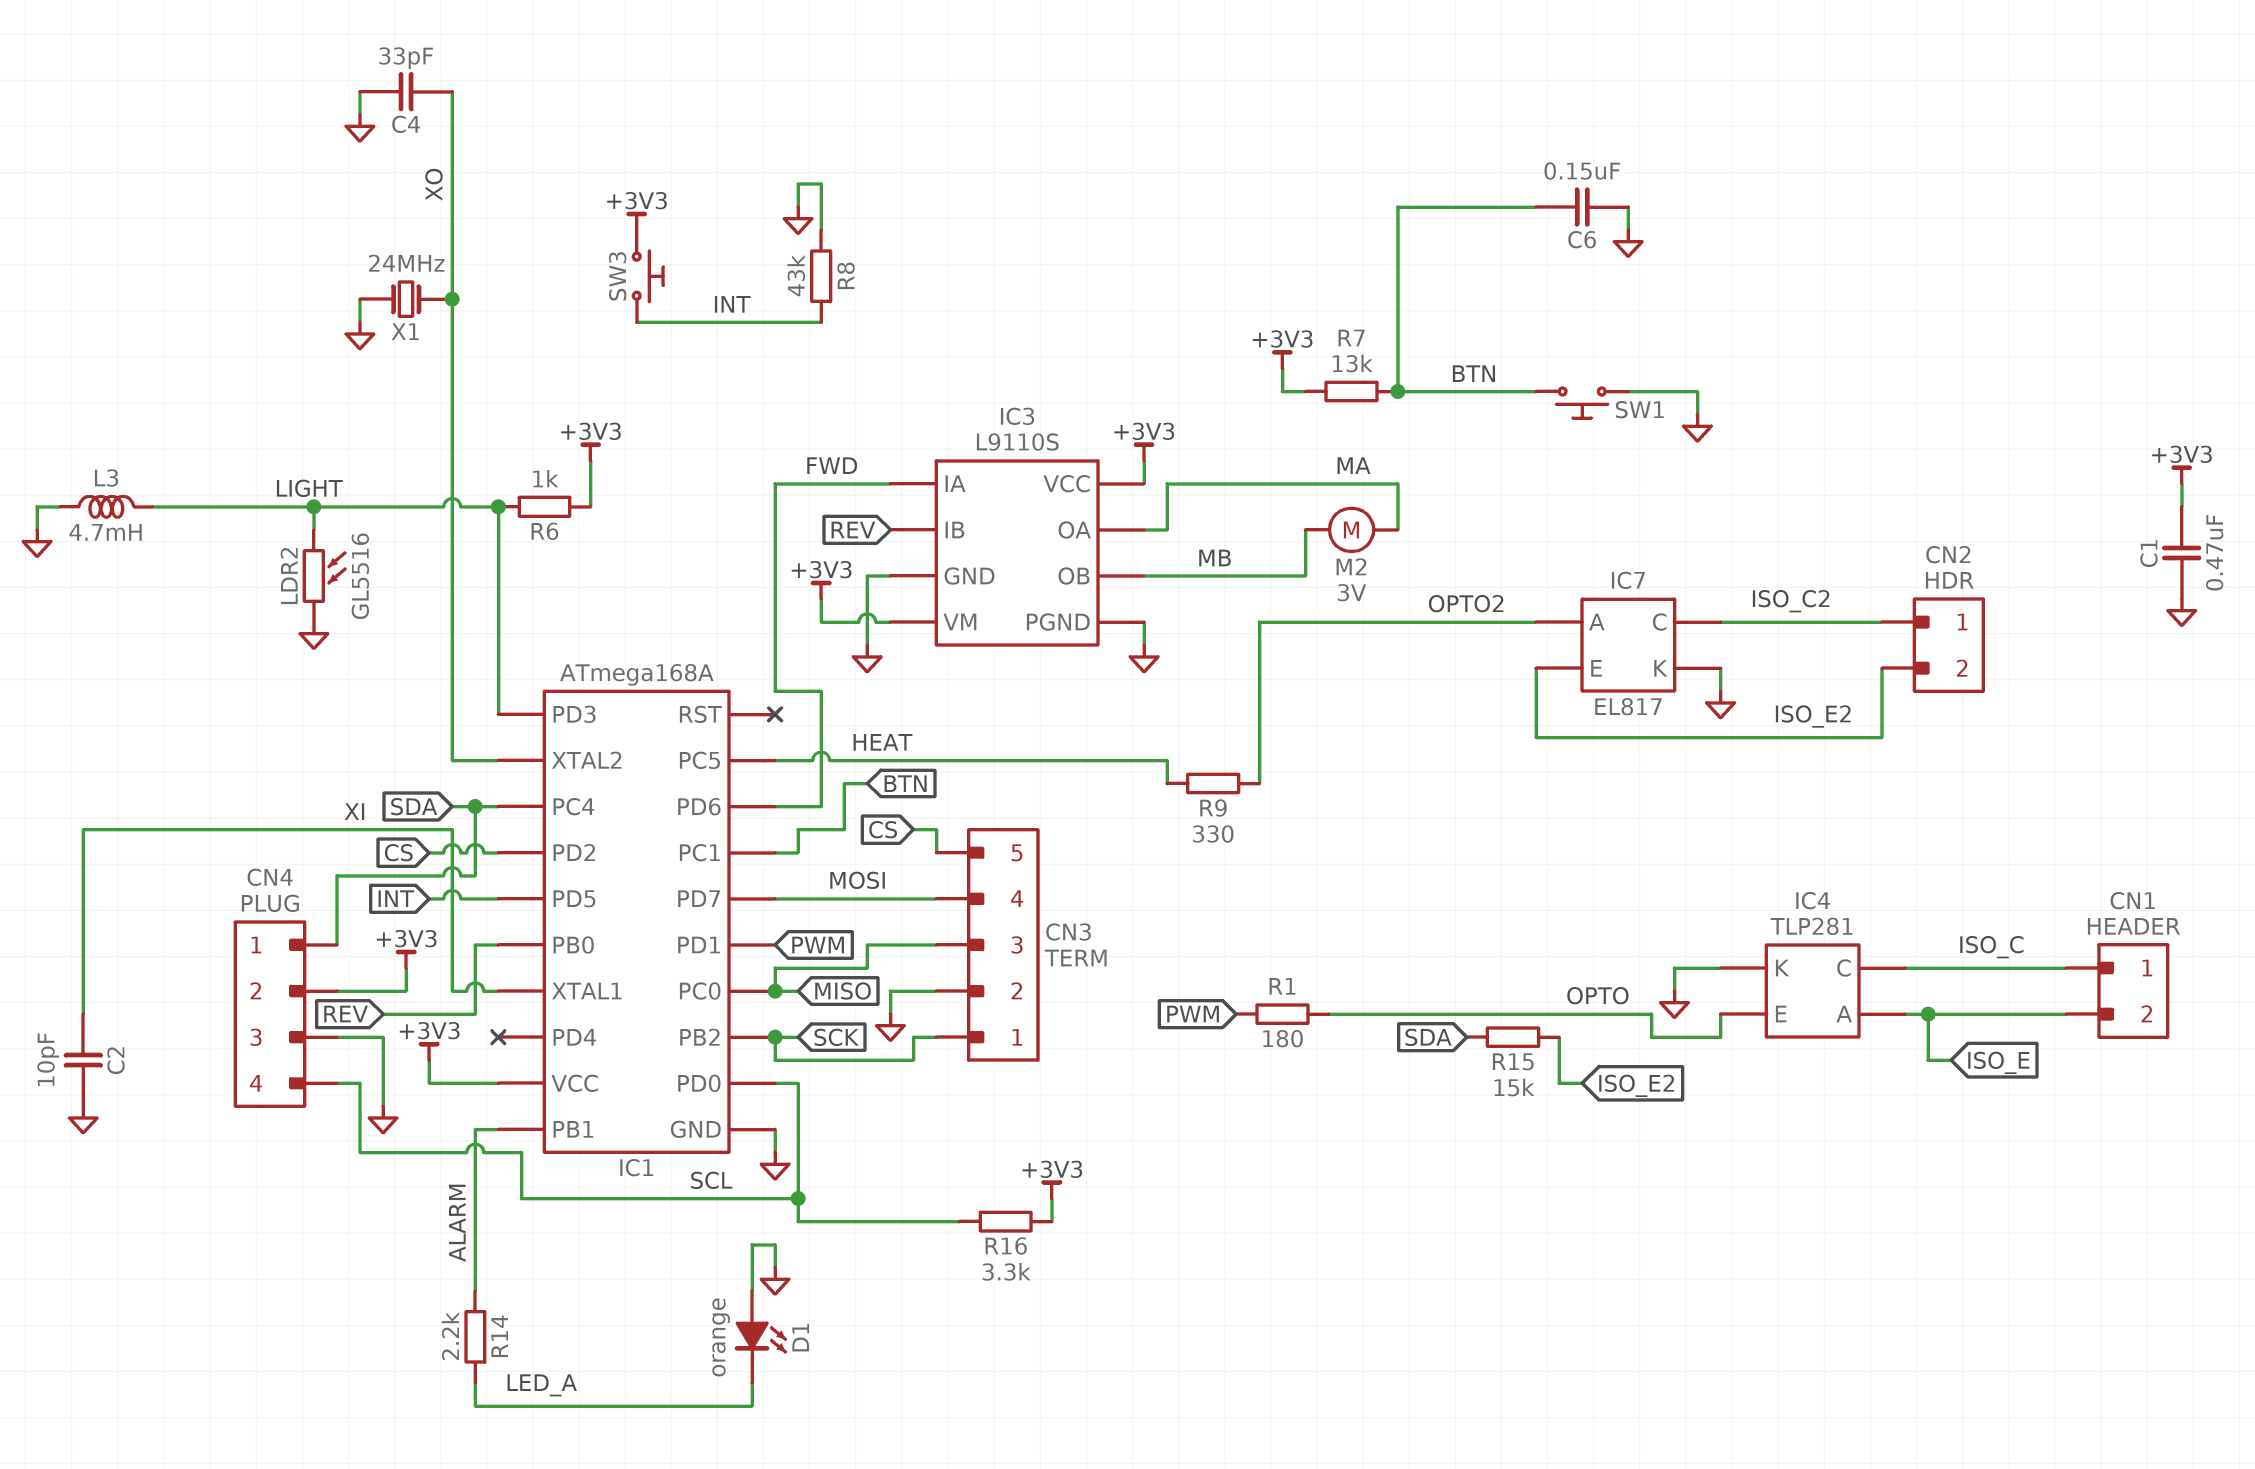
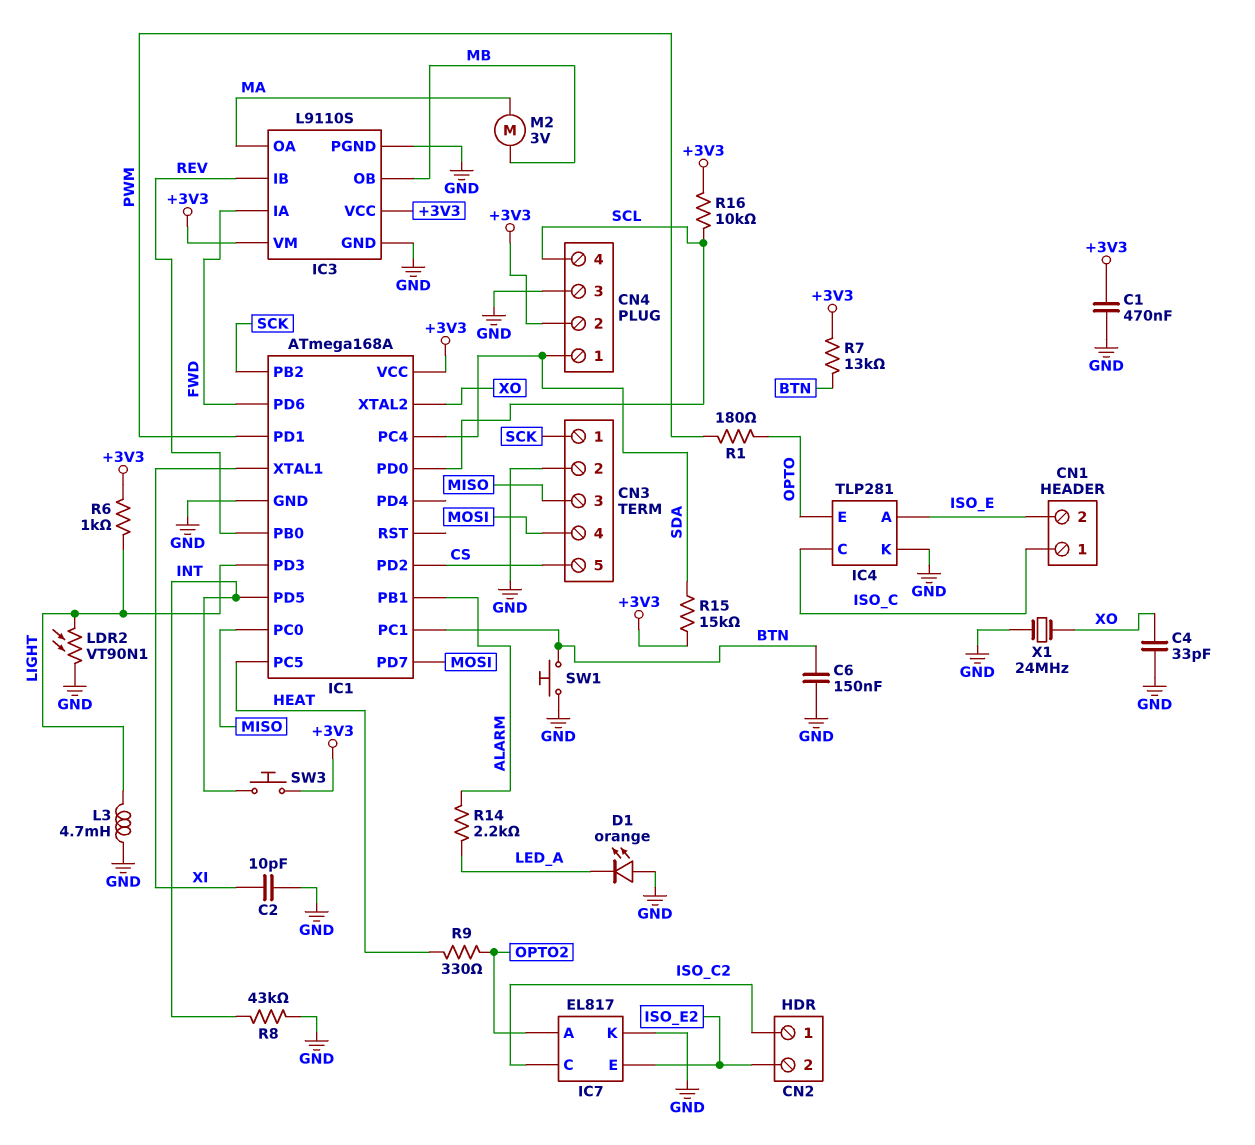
LDR2: GL5516 (GND, LIGHT) -> VT90N1 (GND, LIGHT)
R15: 15k (ISO_E2, SDA) -> 15k (+3V3, SDA)
R16: 3.3k (+3V3, SCL) -> 10k (+3V3, SCL)

